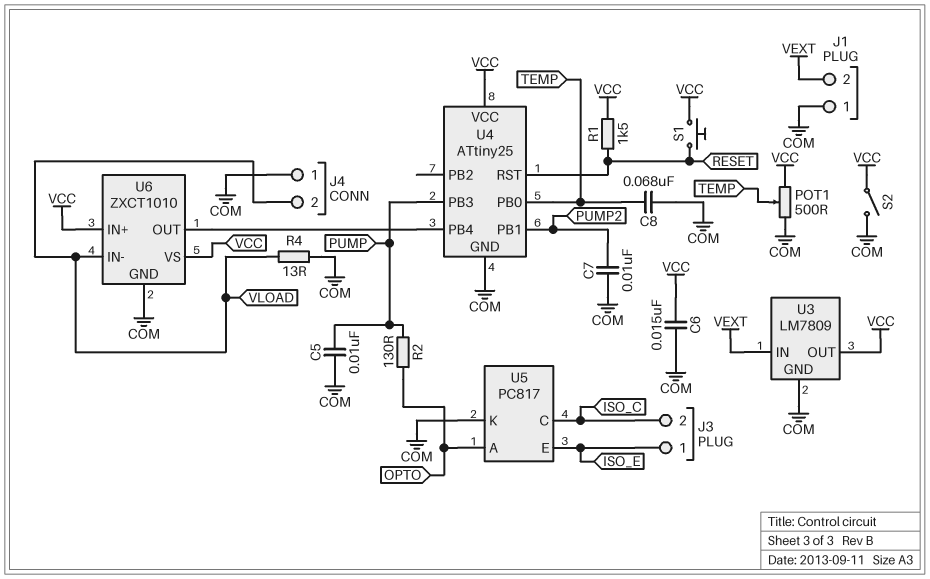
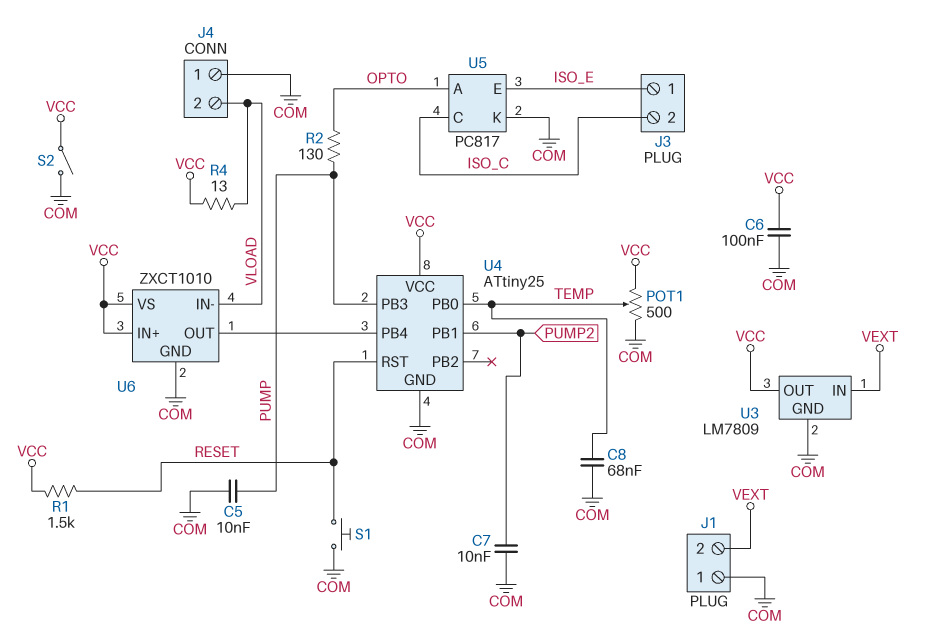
C6: 15nF (COM, VCC) -> 100nF (COM, VCC)
R4: 13 (COM, VLOAD) -> 13 (VCC, VLOAD)
S1: button (RESET, VCC) -> button (COM, RESET)

